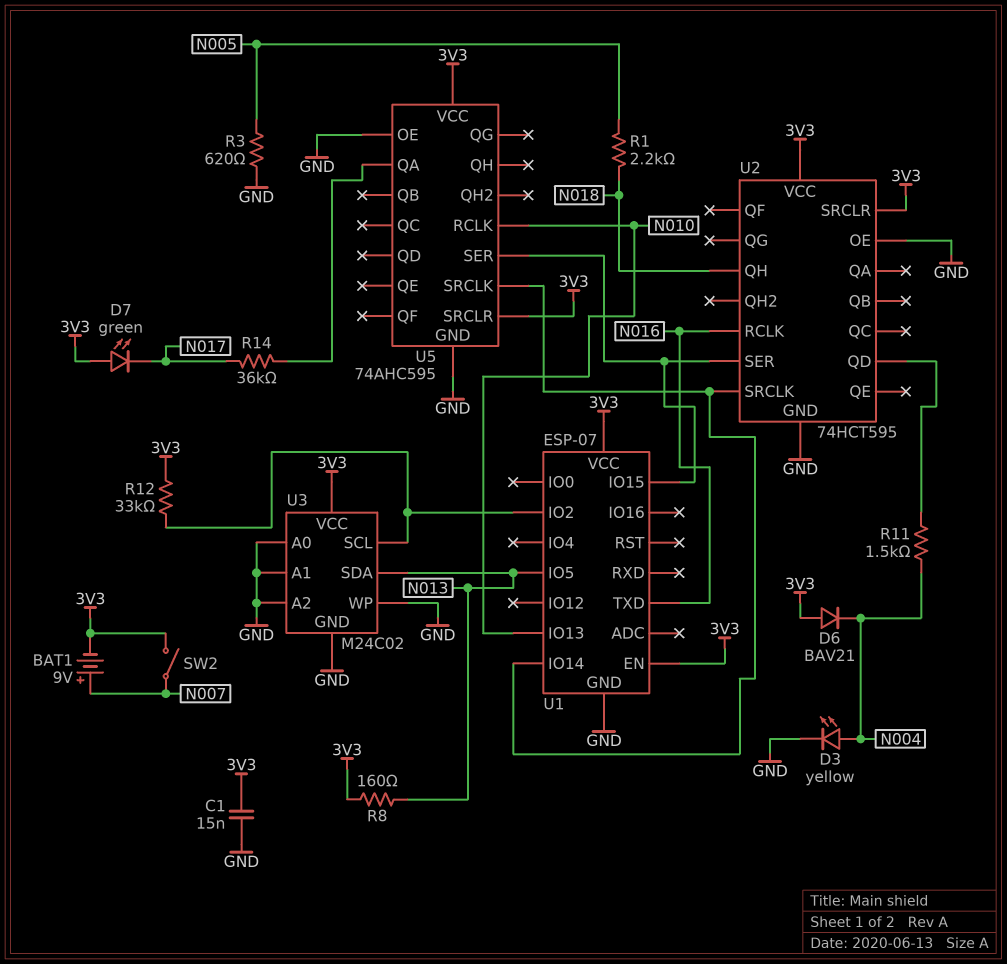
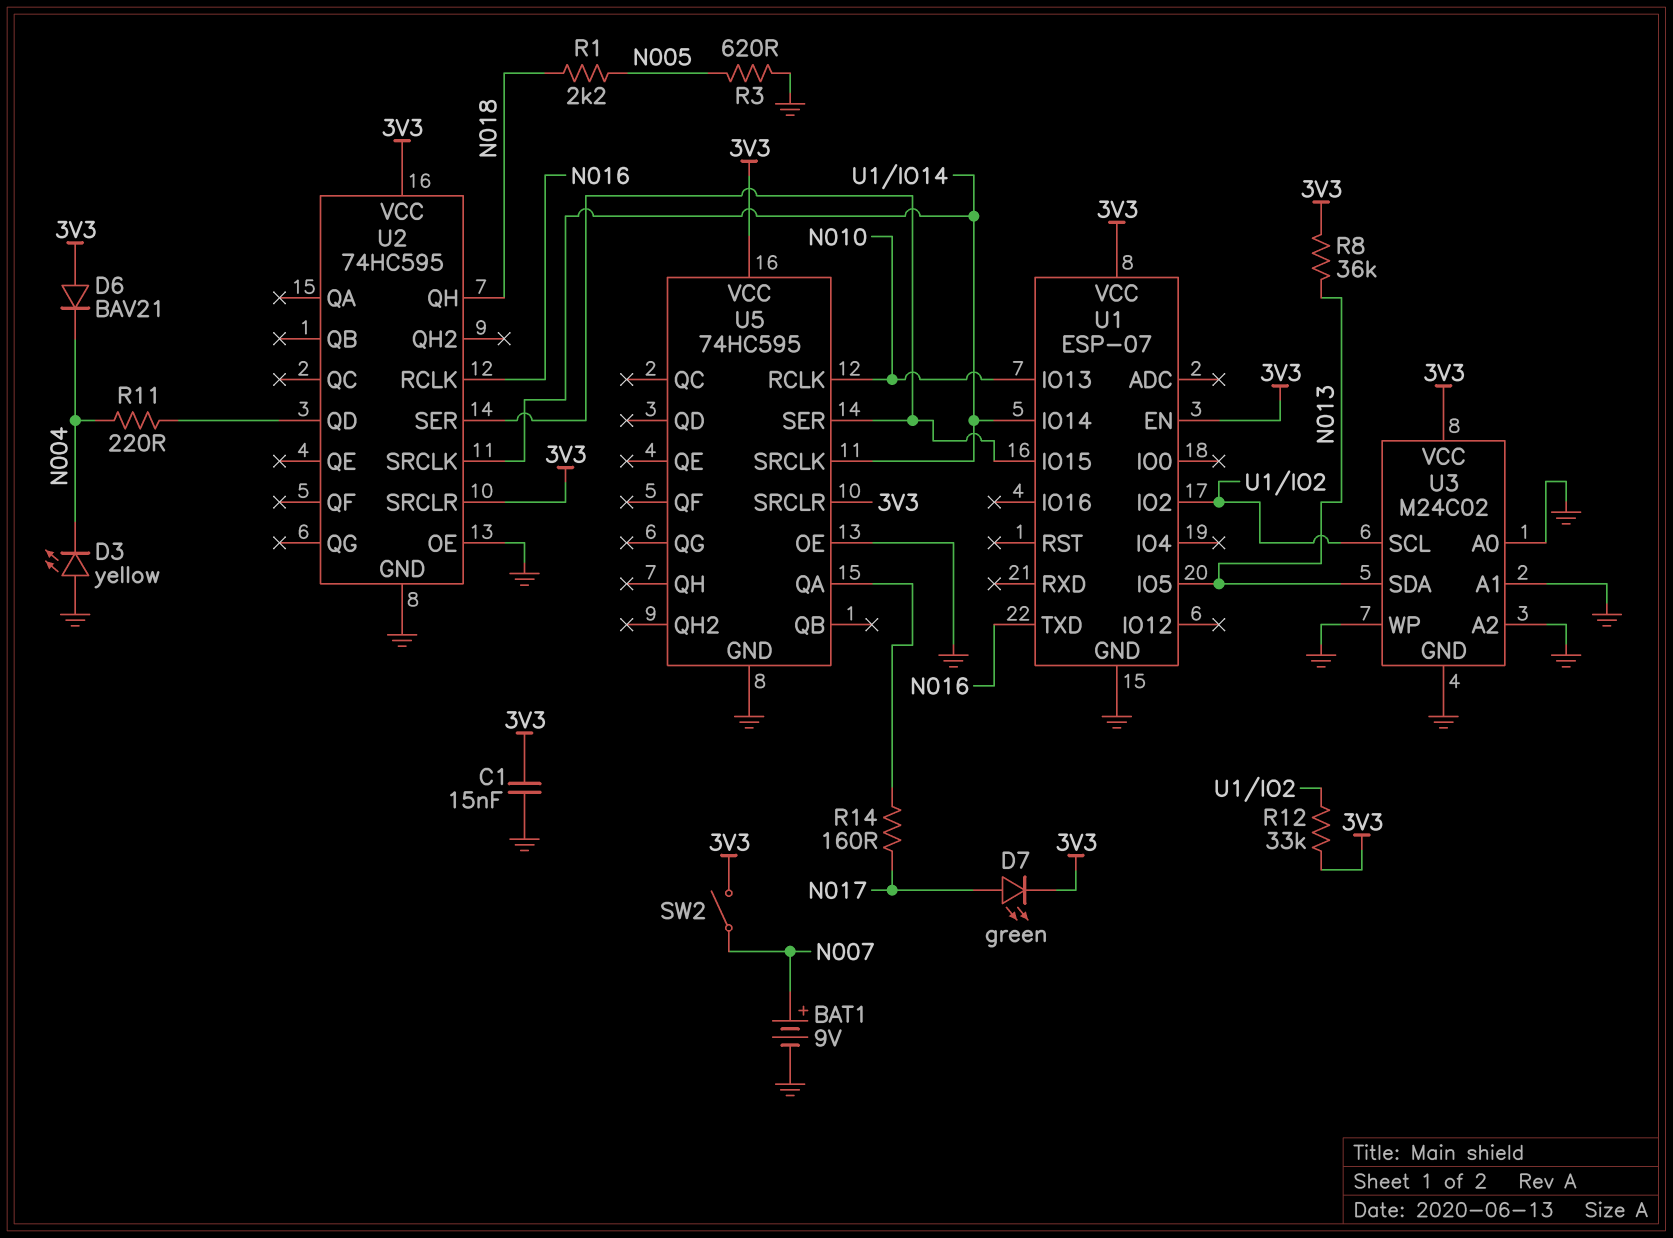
BAT1: 9V (plus N007, minus 3V3) -> 9V (plus N007, minus GND)
D3: LED yellow (A N004, K GND) -> LED yellow (A GND, K N004)
D7: LED green (A 3V3, K N017) -> LED green (A N017, K 3V3)
R8: 160 (3V3, N013) -> 36k (3V3, N013)
R11: 1.5k (N004, U2/QD) -> 220 (N004, U2/QD)
R14: 36k (N017, U5/QA) -> 160 (N017, U5/QA)
U2: 74HCT595 -> 74HC595
U5: 74AHC595 -> 74HC595

